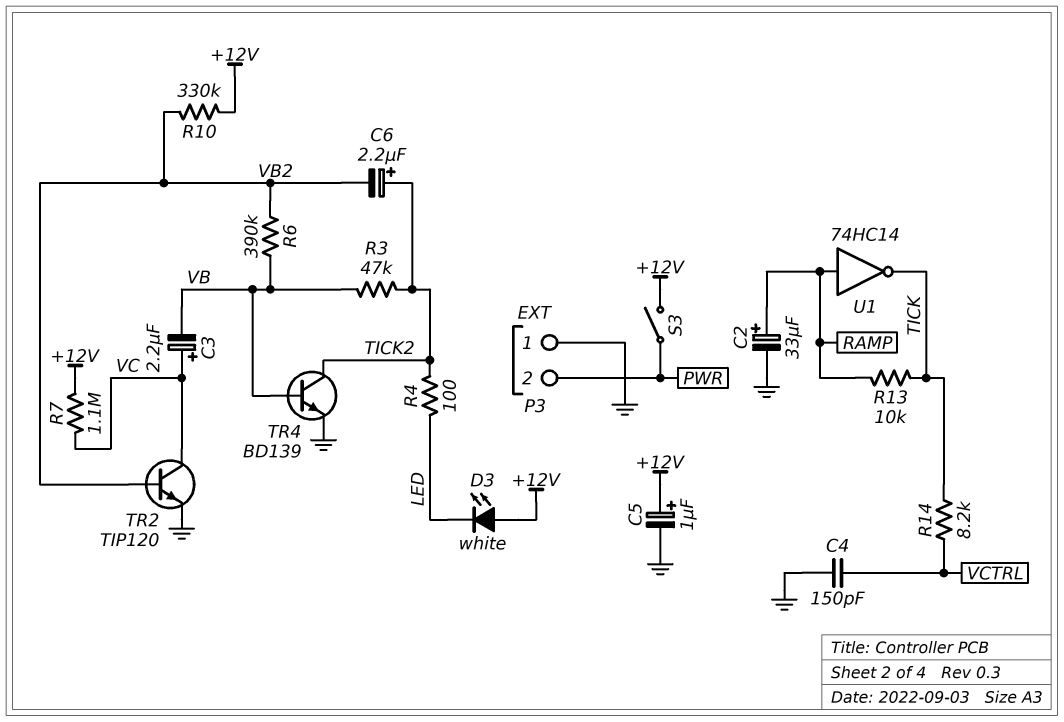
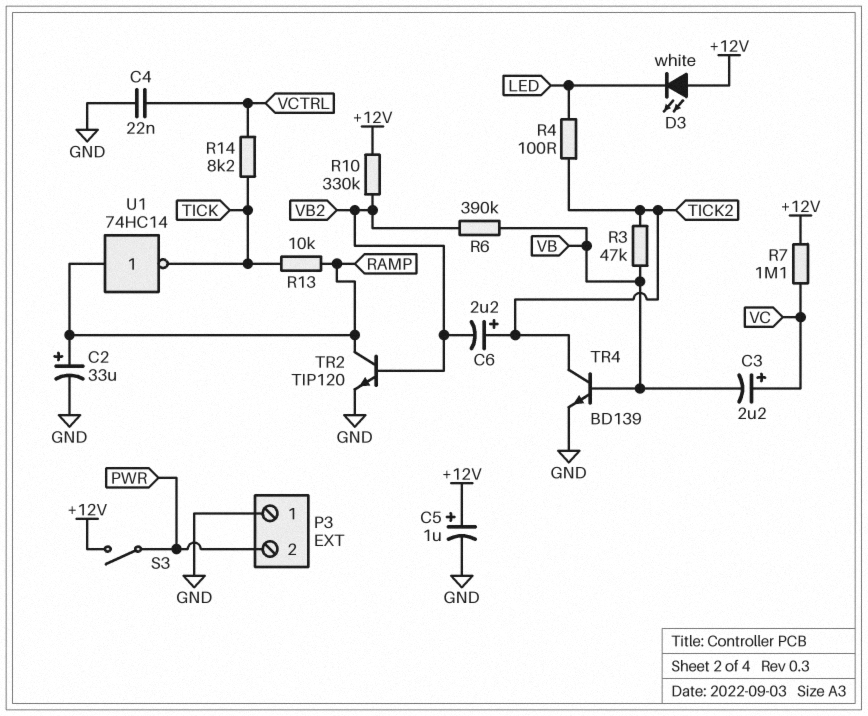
C4: 150pF (GND, VCTRL) -> 22nF (GND, VCTRL)
TR2: NPN TIP120 (B VB2, C VC, E GND) -> NPN TIP120 (B VB2, C RAMP, E GND)

